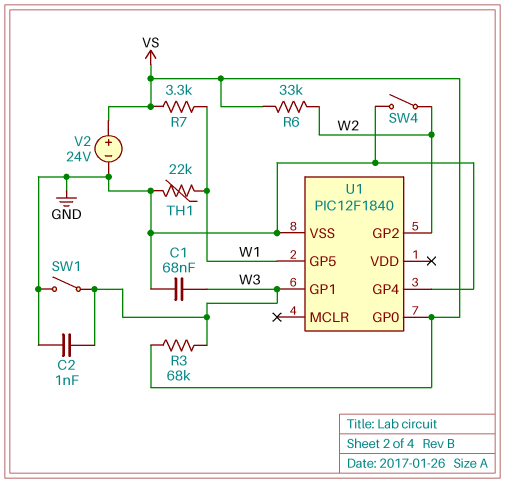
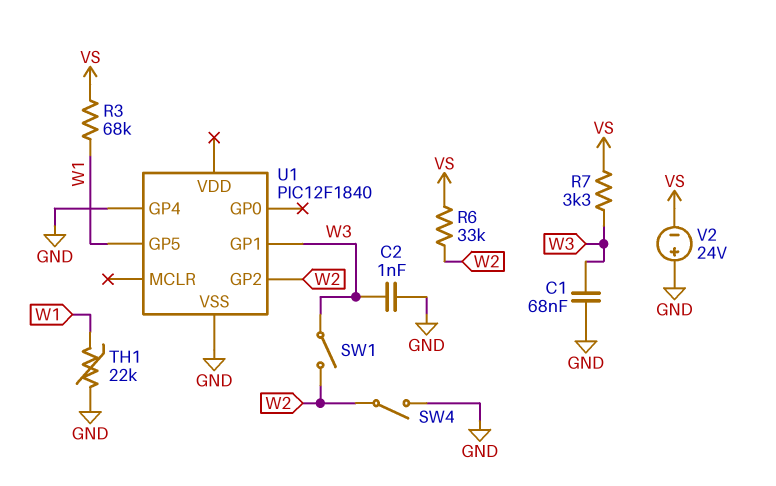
R3: 68k (VS, W3) -> 68k (VS, W1)
R7: 3.3k (VS, W1) -> 3.3k (VS, W3)
SW1: switch (GND, W3) -> switch (W2, W3)
U1 pin GP0: VS -> none
V2: 24V (plus VS, minus GND) -> 24V (plus GND, minus VS)

